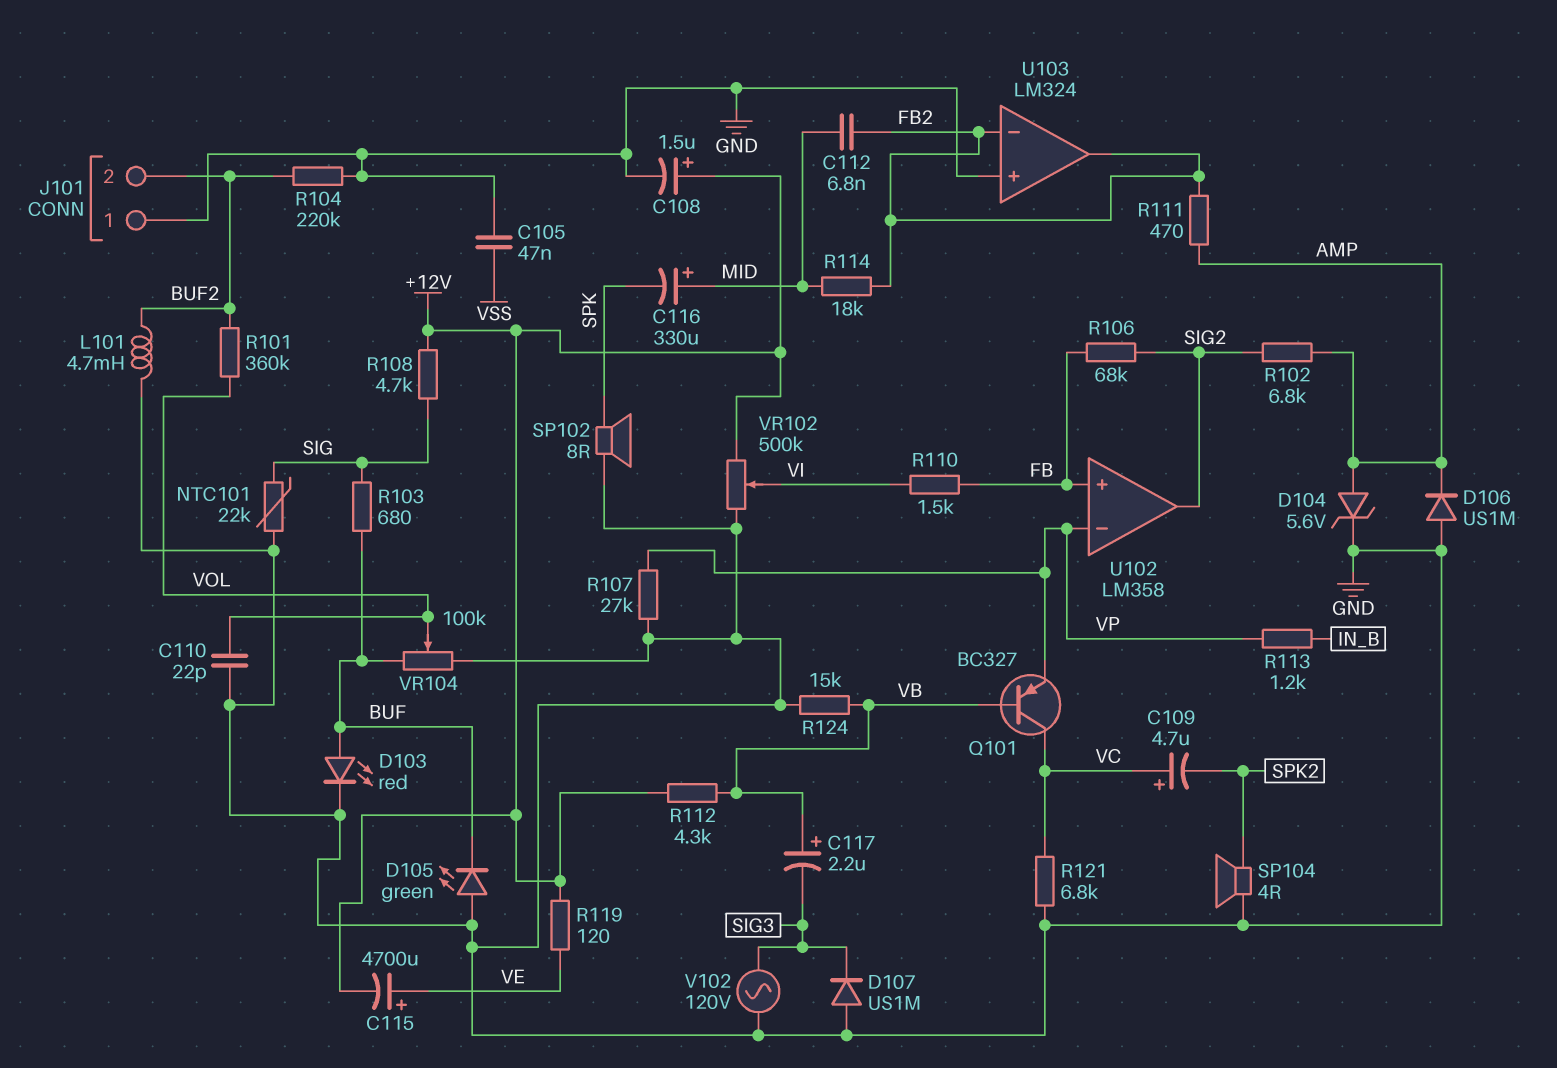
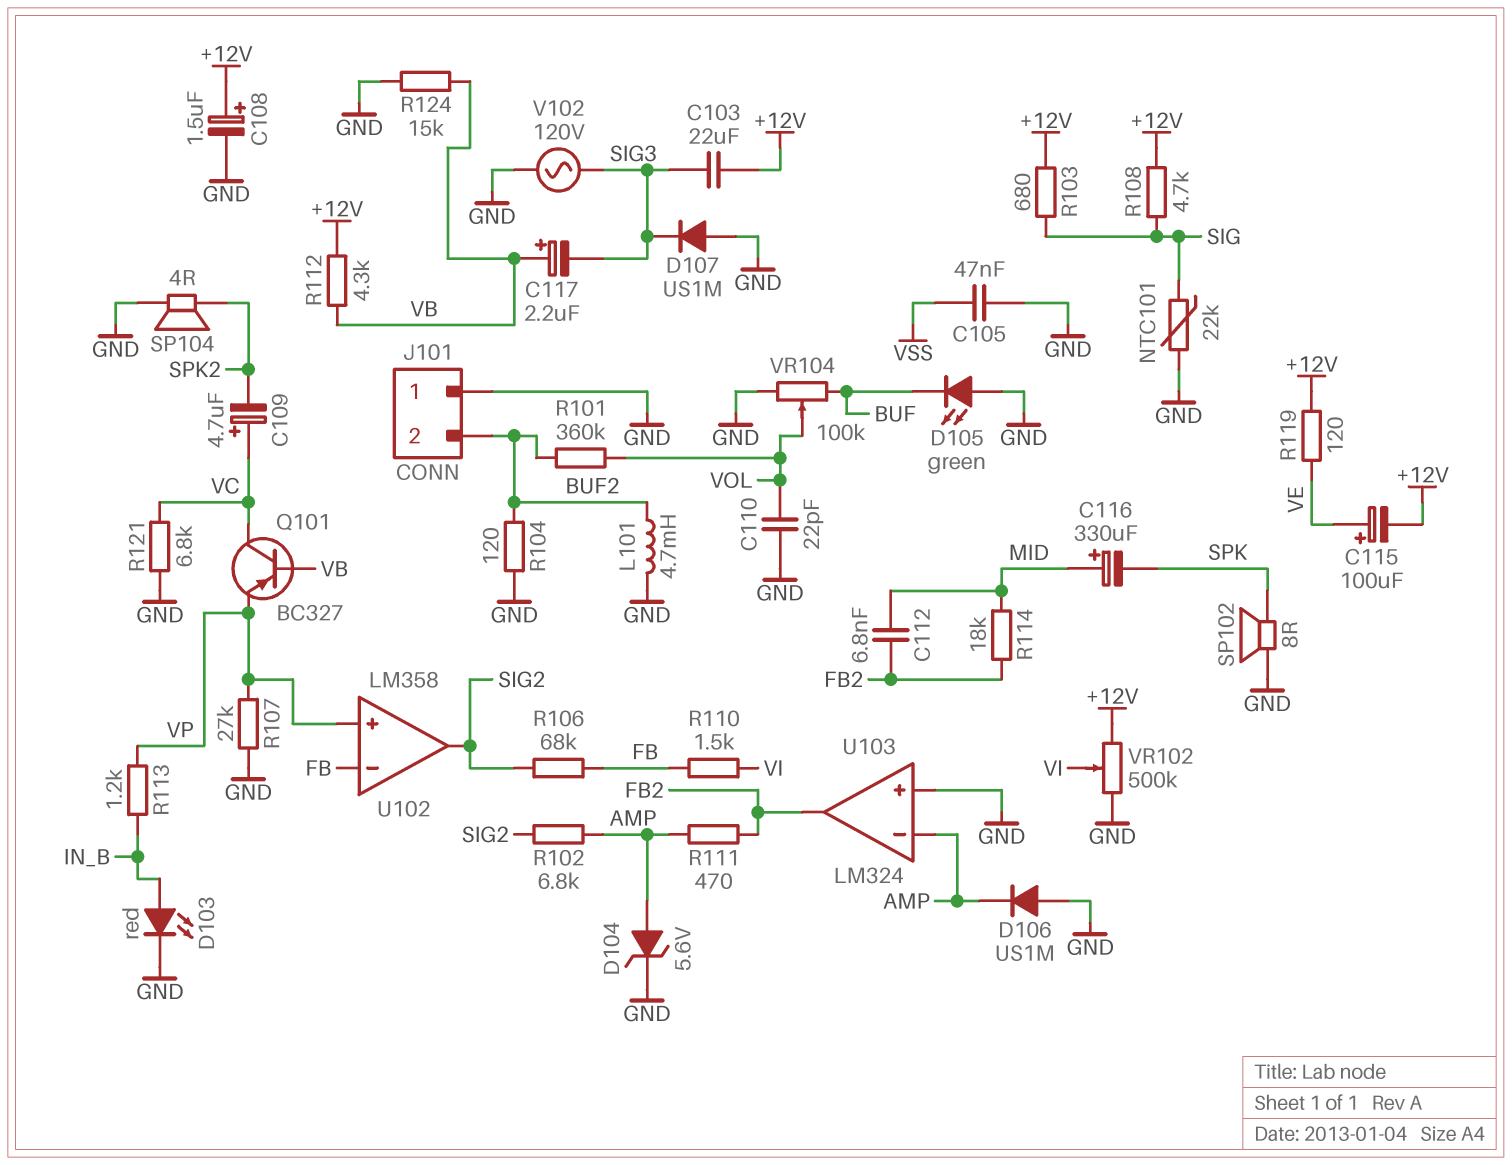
C103: none -> 22uF (+12V, SIG3)
C115: 4700uF (plus VE, minus +12V) -> 100uF (plus VE, minus +12V)
D103: LED red (A BUF, K GND) -> LED red (A IN_B, K GND)
R103: 680 (BUF, SIG) -> 680 (+12V, SIG)
R104: 220k (BUF2, GND) -> 120 (BUF2, GND)
U102 pin in+: FB -> VP
U102 pin in-: VP -> FB
U103 pin in-: FB2 -> AMP

